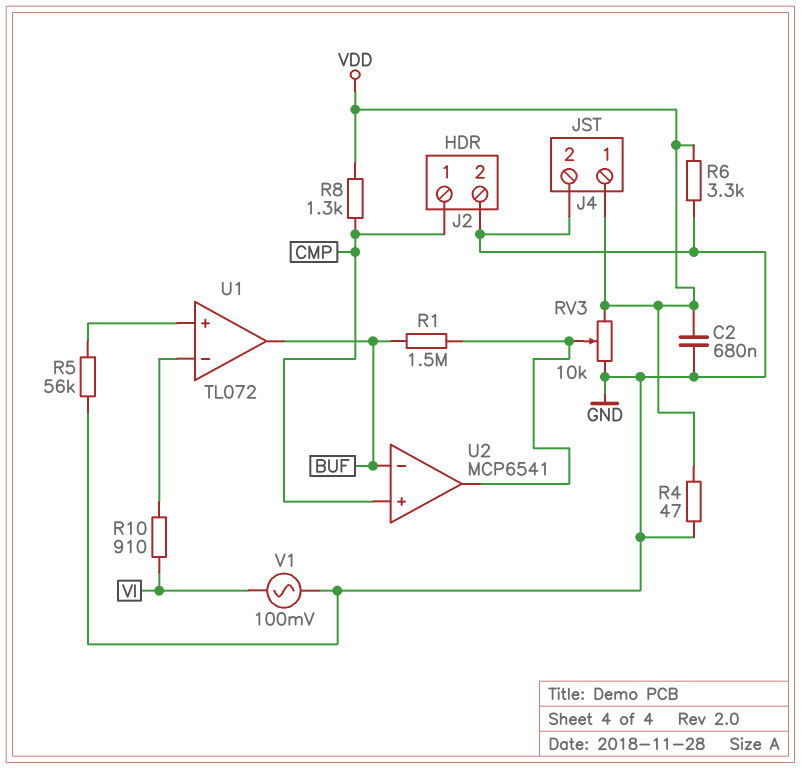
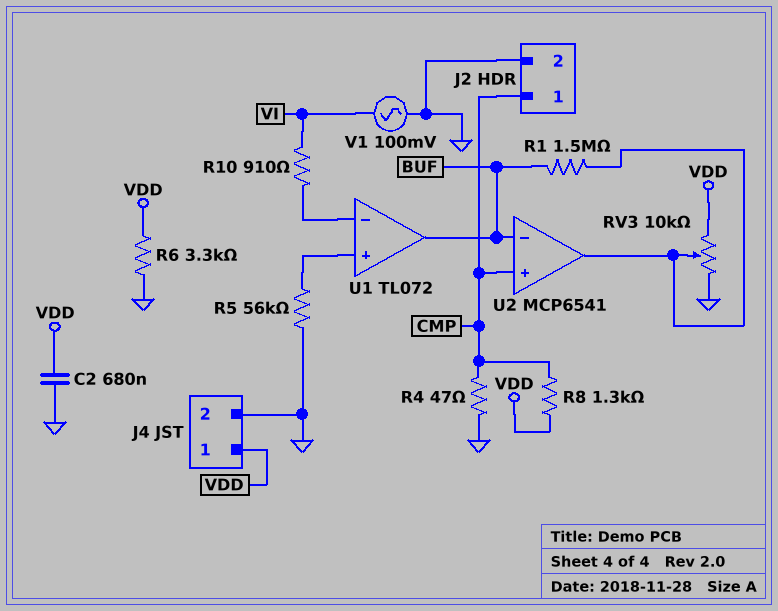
R4: 47 (GND, VDD) -> 47 (CMP, GND)

